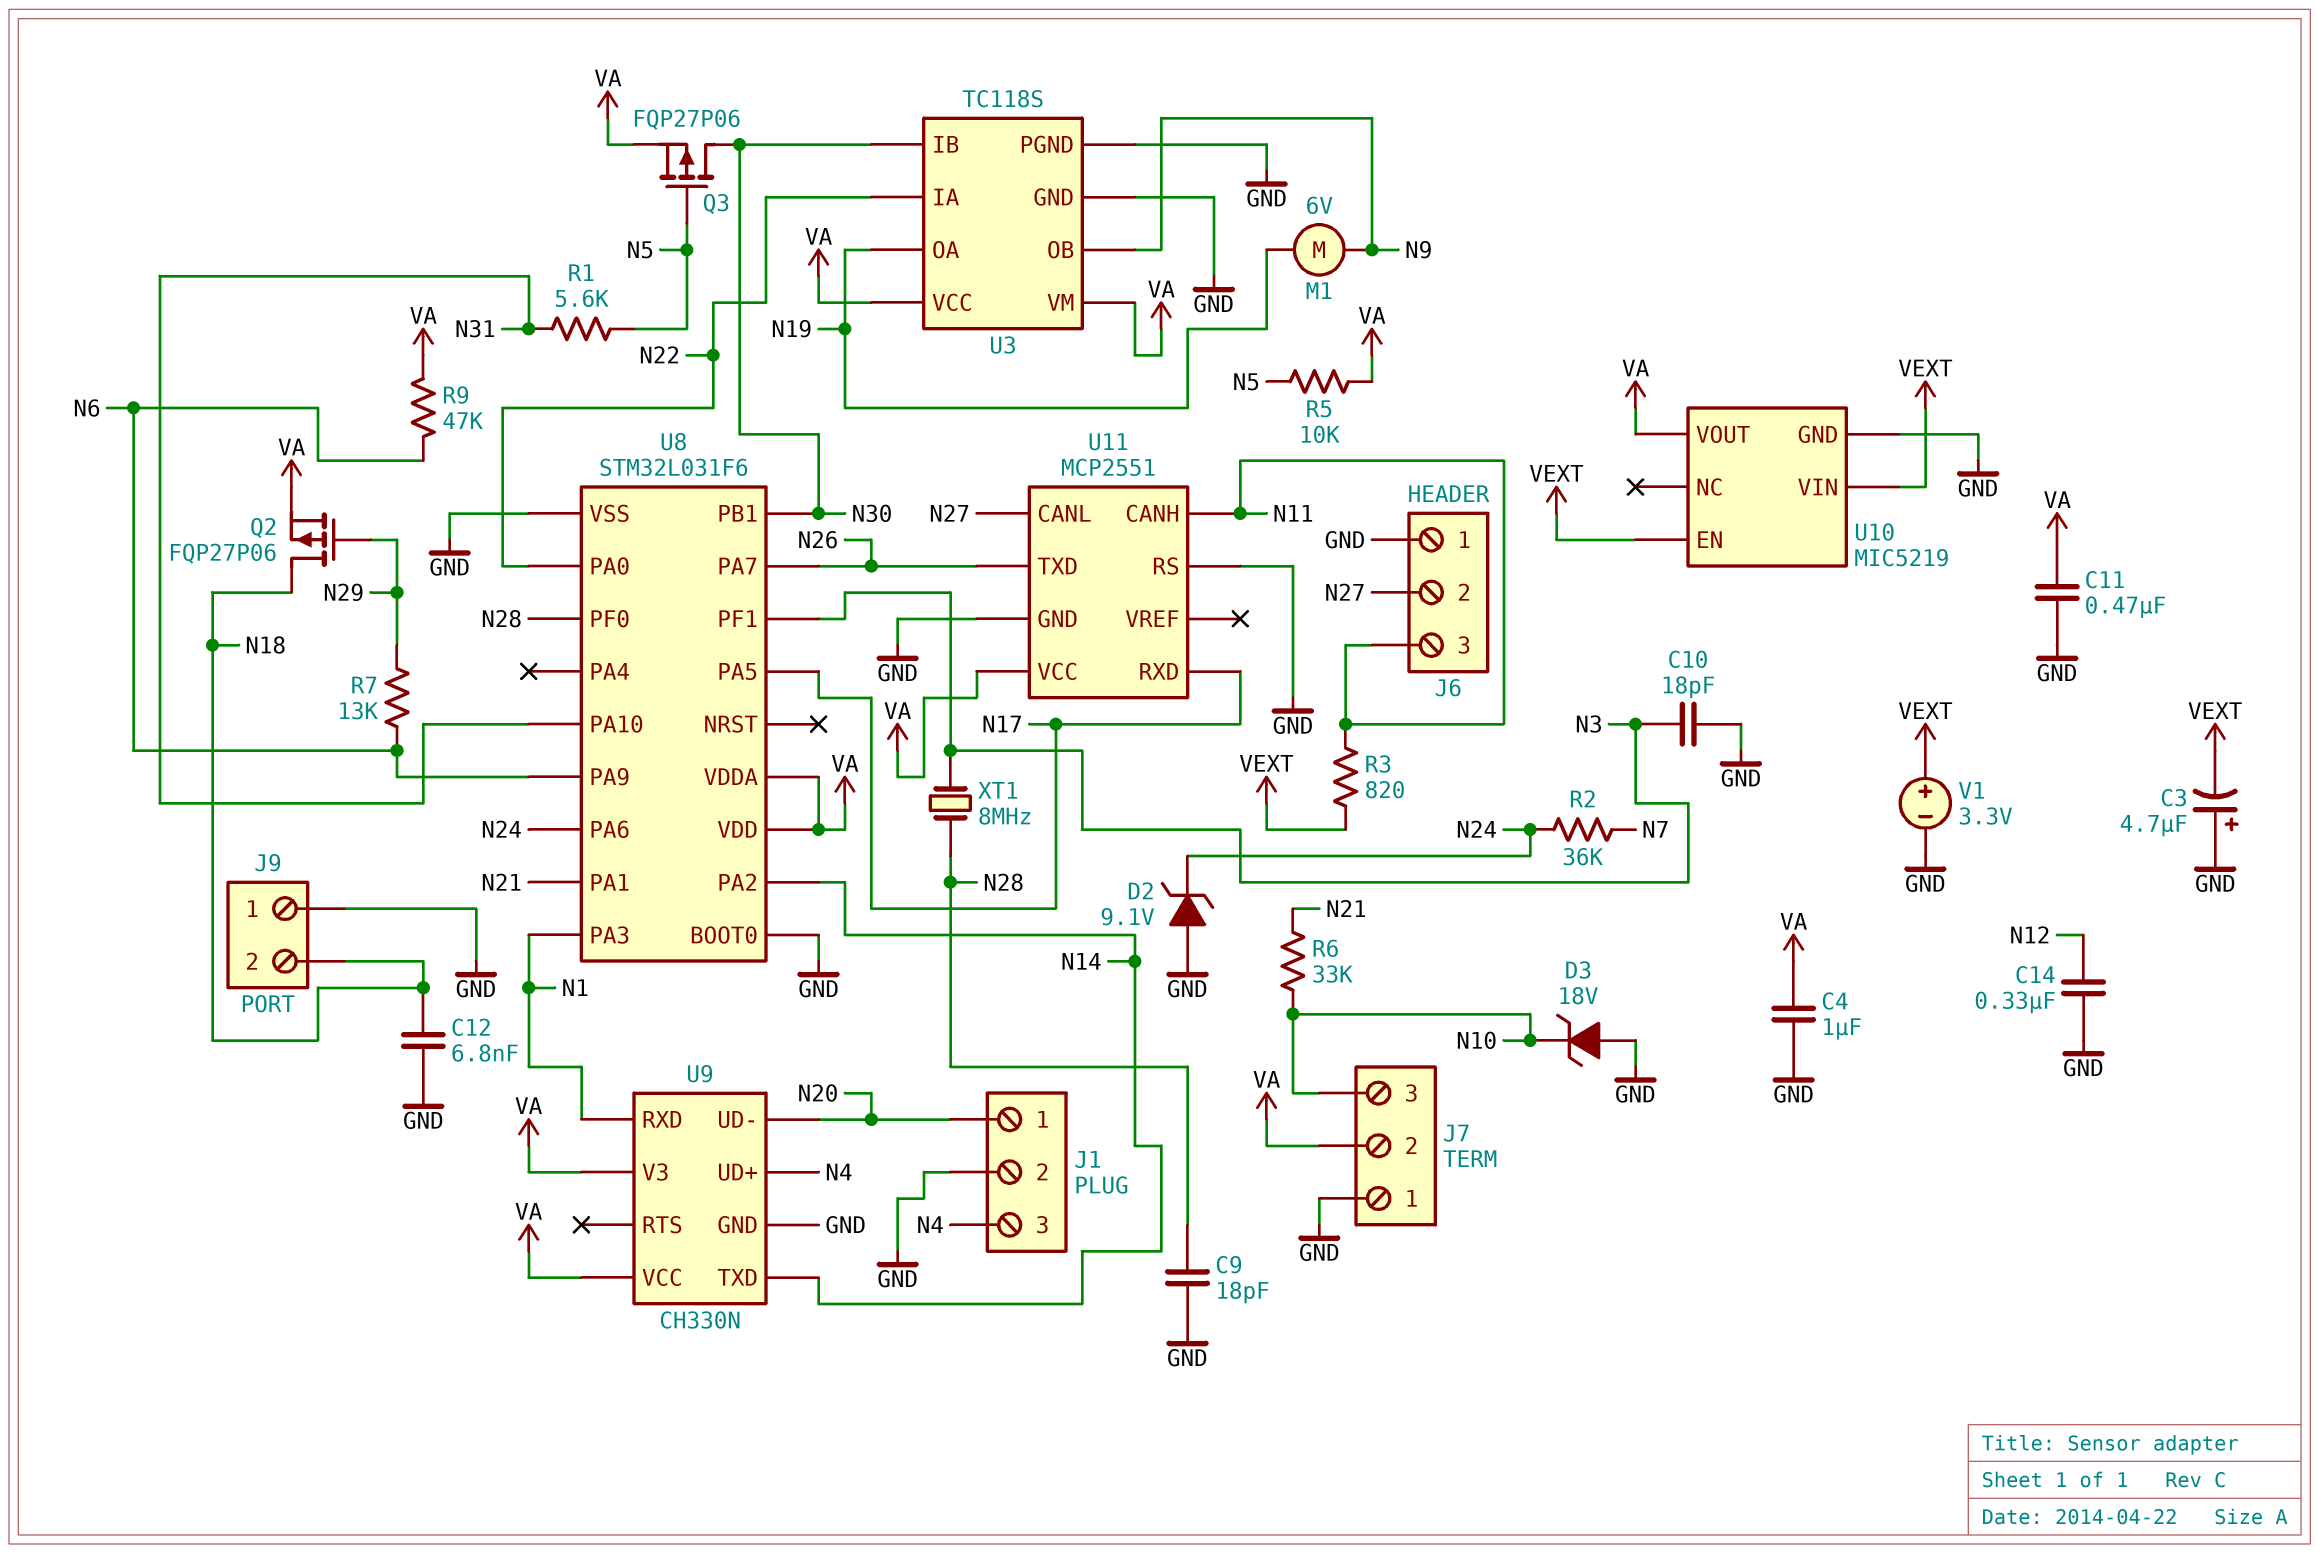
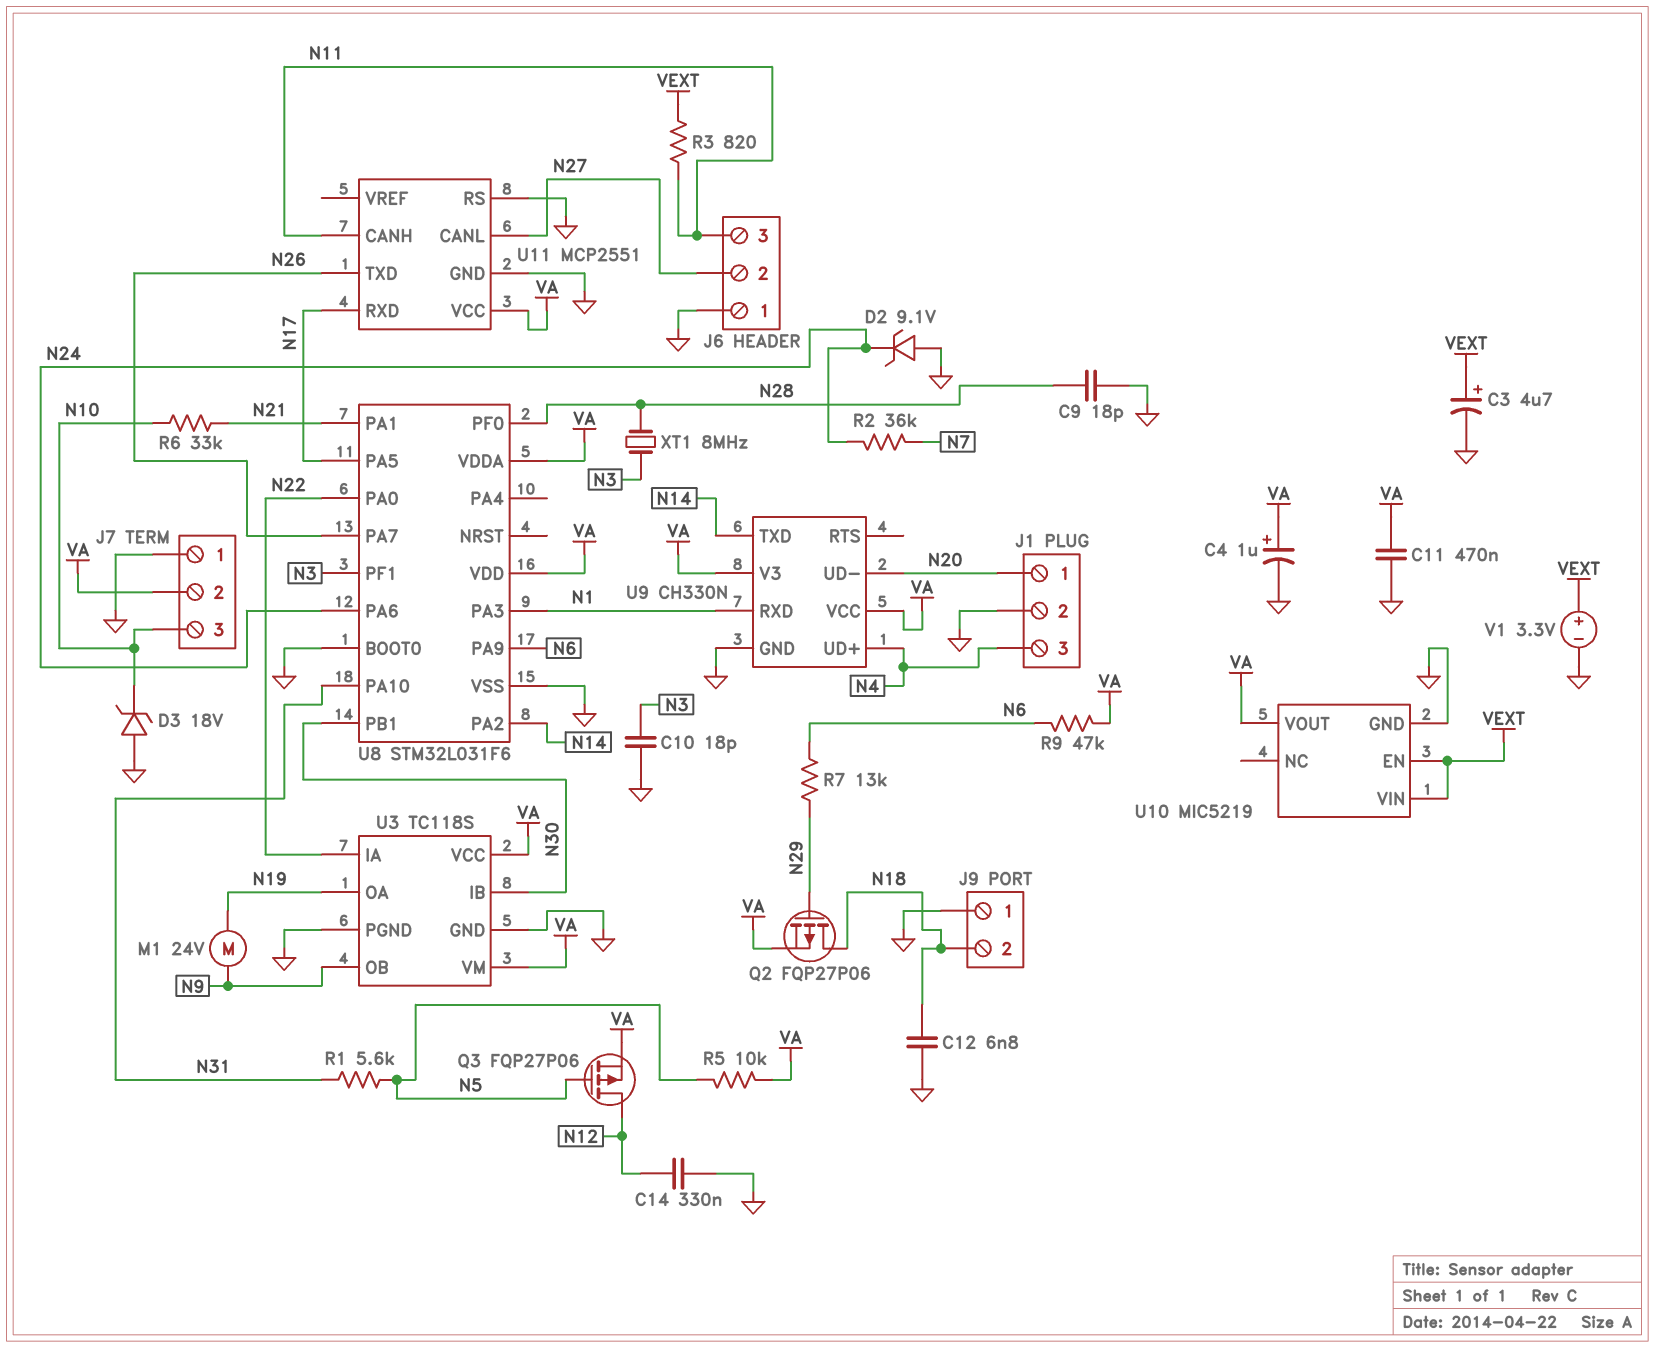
C3: 4.7uF (plus GND, minus VEXT) -> 4.7uF (plus VEXT, minus GND)
C4: 1uF (GND, VA) -> 1uF (plus VA, minus GND)
M1: motor 6V (N9, N19) -> motor 24V (N9, N19)
Q3: PMOS FQP27P06 (G N5, D N30, S VA) -> PMOS FQP27P06 (G N5, D N12, S VA)

